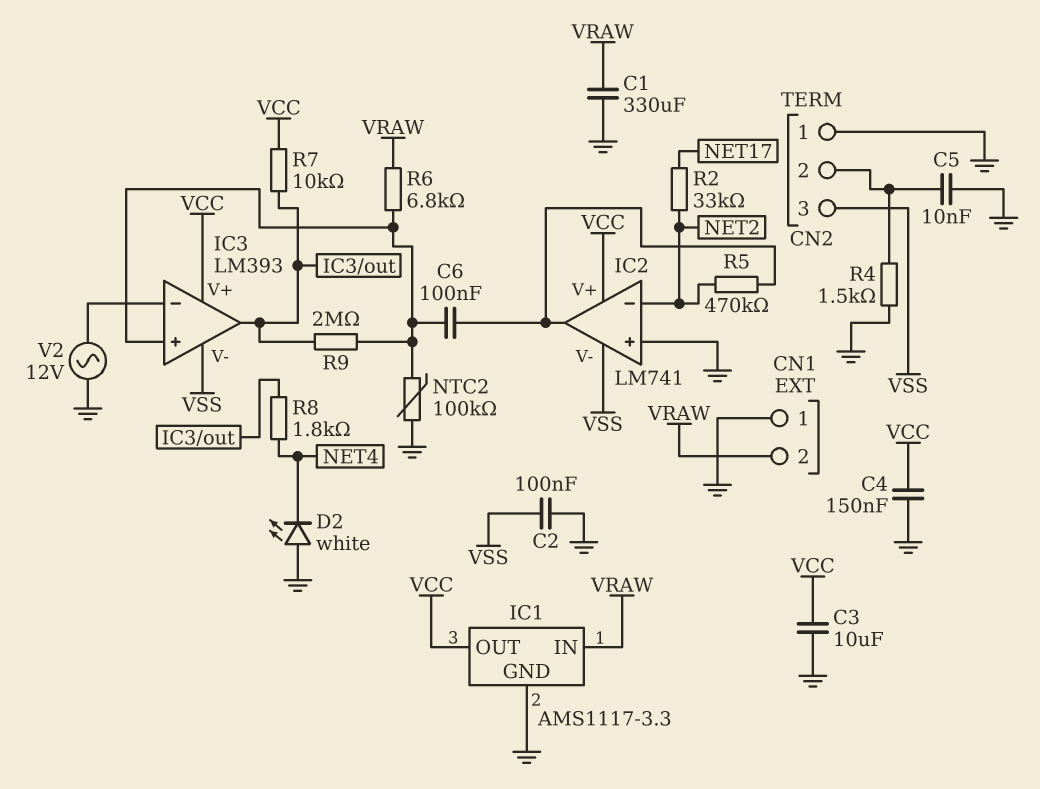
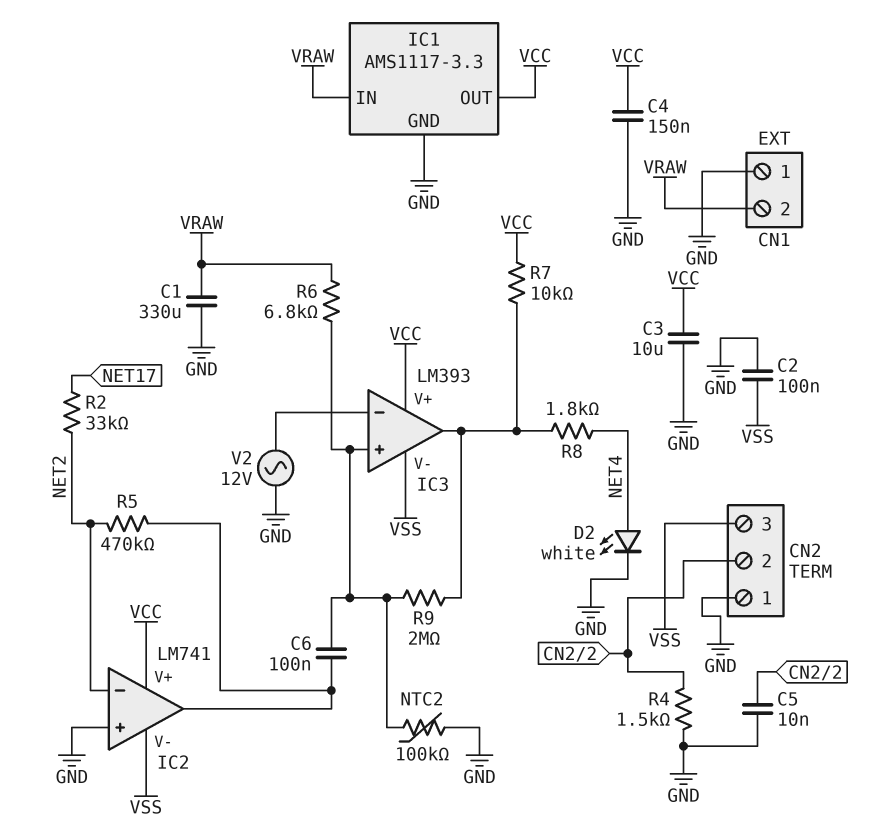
D2: LED white (A GND, K NET4) -> LED white (A NET4, K GND)

